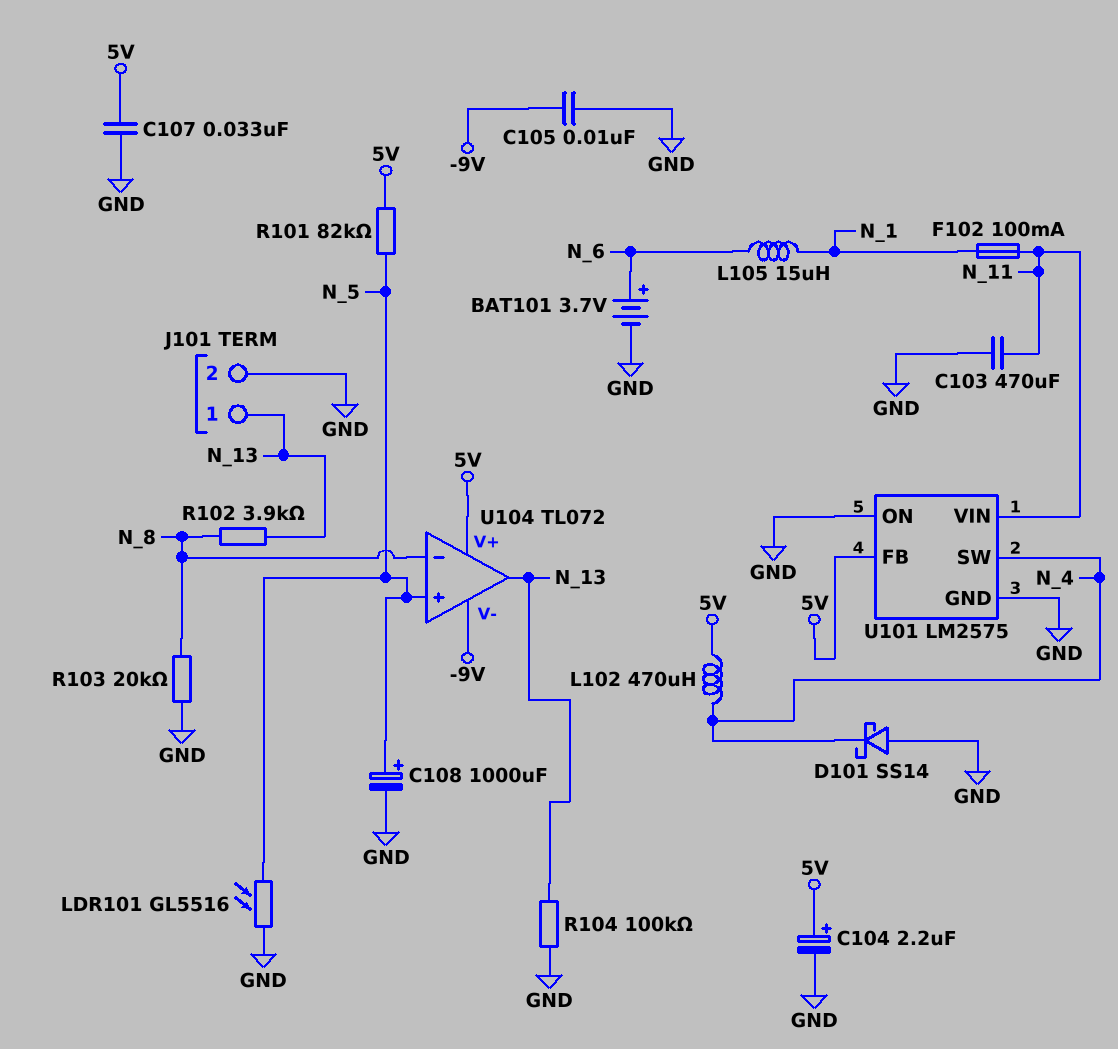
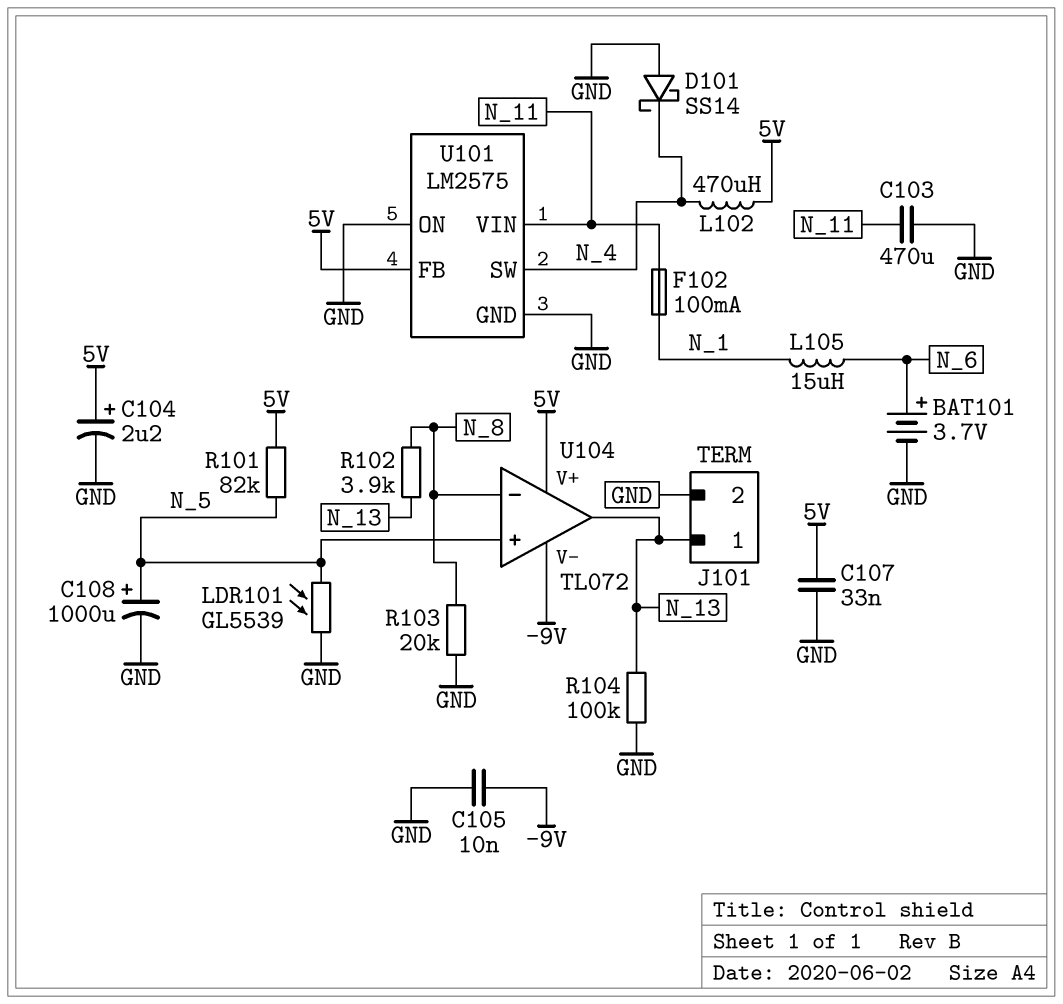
LDR101: GL5516 (GND, N_5) -> GL5539 (GND, N_5)

